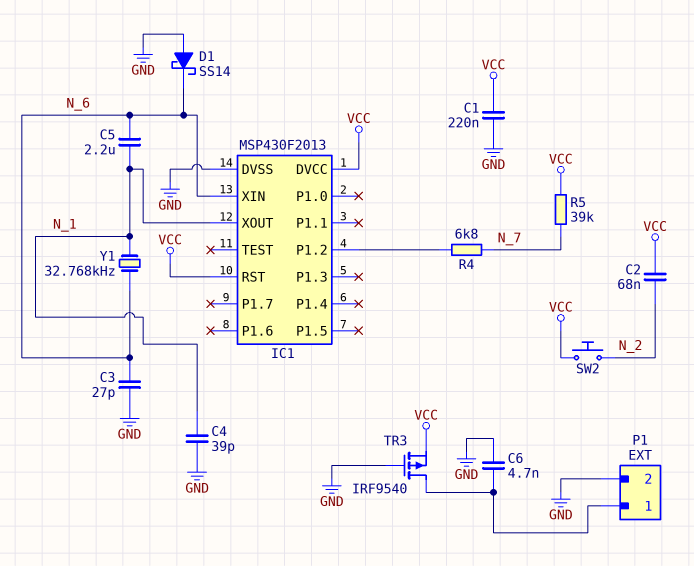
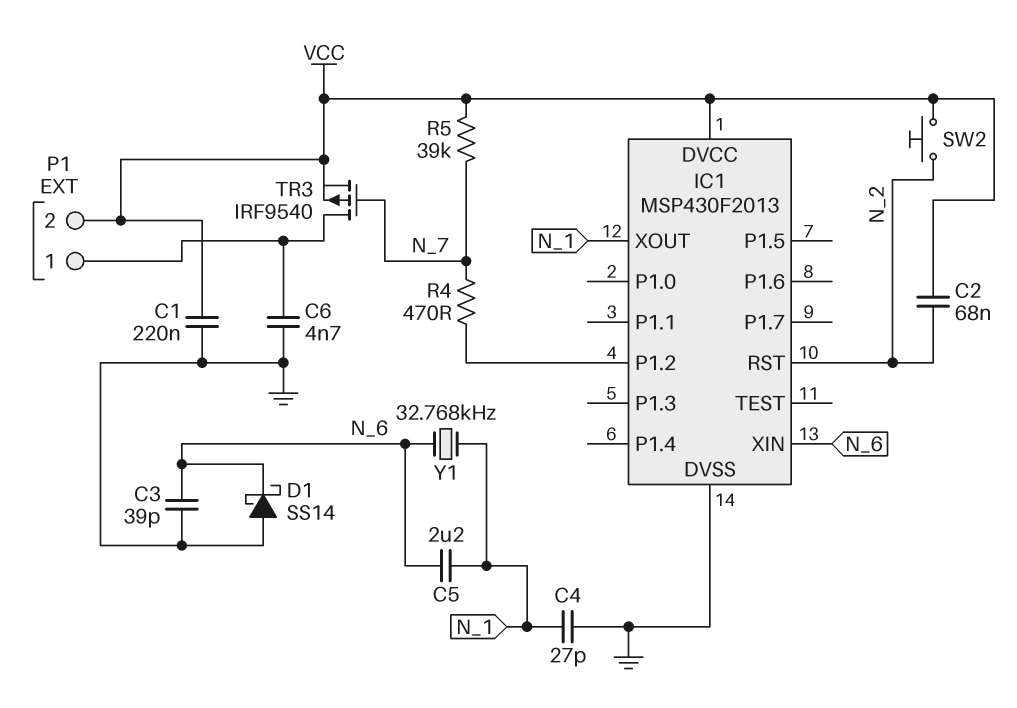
C3: 27pF (GND, N_6) -> 39pF (GND, N_6)
C4: 39pF (GND, N_1) -> 27pF (GND, N_1)
IC1 pin RST: VCC -> N_2
P1 pin 2: GND -> VCC
R4: 6.8k (IC1/P1.2, N_7) -> 470 (IC1/P1.2, N_7)
TR3: PMOS IRF9540 (G GND, D P1/1, S VCC) -> PMOS IRF9540 (G N_7, D P1/1, S VCC)

